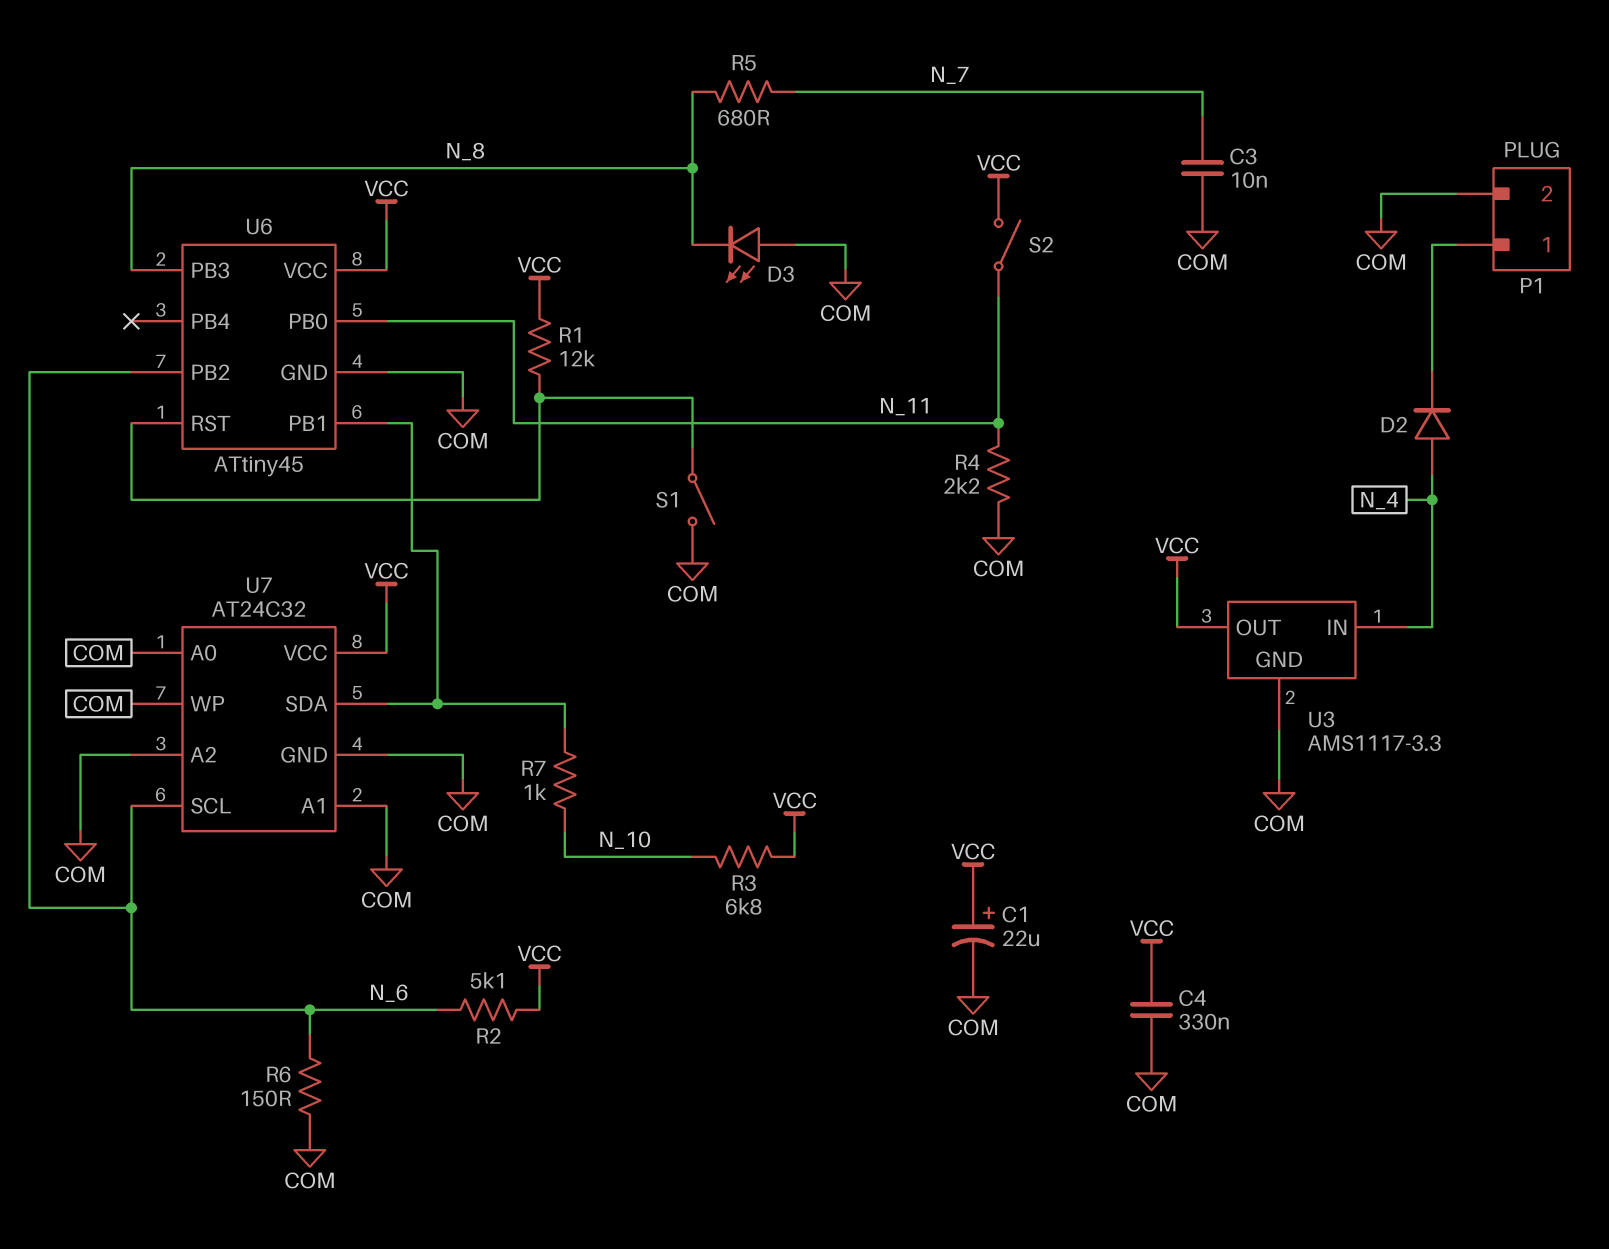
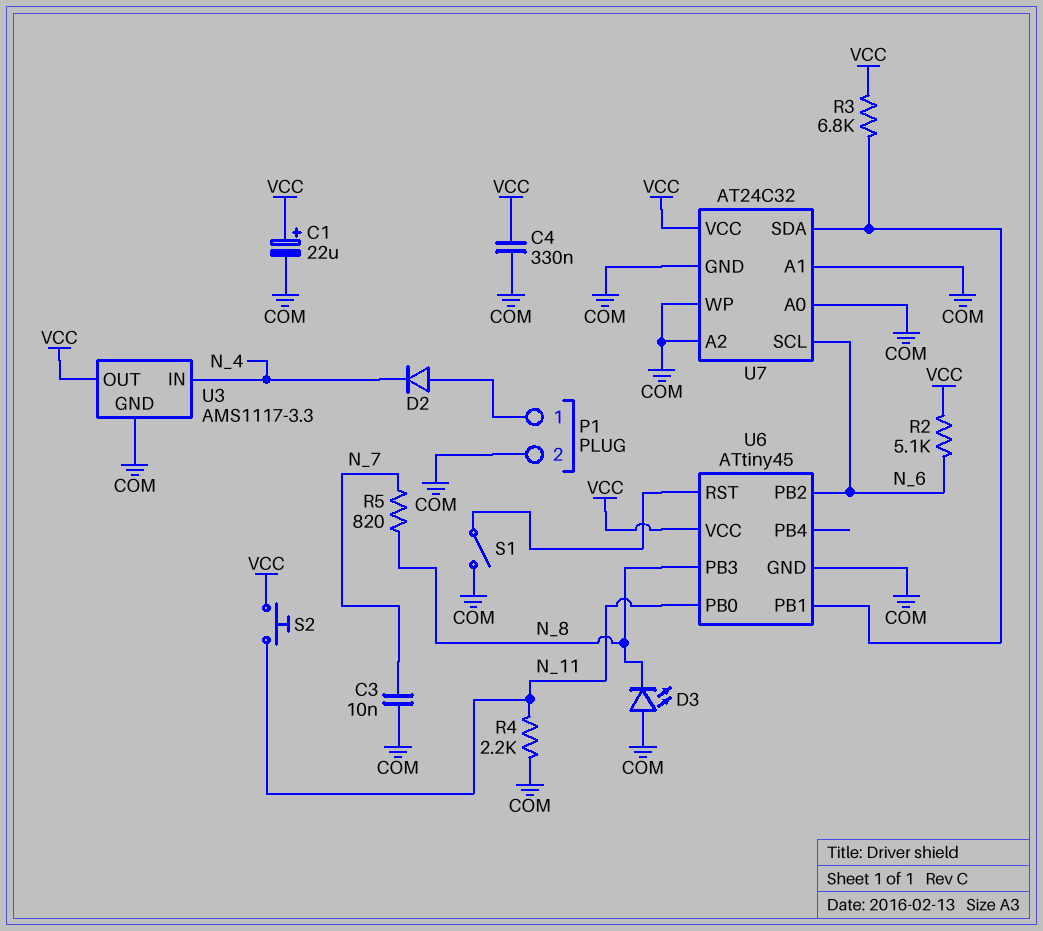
D2: diode (A N_4, K P1/1) -> diode (A P1/1, K N_4)
R1: 12k (U6/RST, VCC) -> none
R3: 6.8k (N_10, VCC) -> 6.8k (U6/PB1, VCC)
R5: 680 (N_7, N_8) -> 820 (N_7, N_8)
R6: 150 (COM, N_6) -> none
R7: 1k (N_10, U6/PB1) -> none
S2: switch (N_11, VCC) -> button (N_11, VCC)

